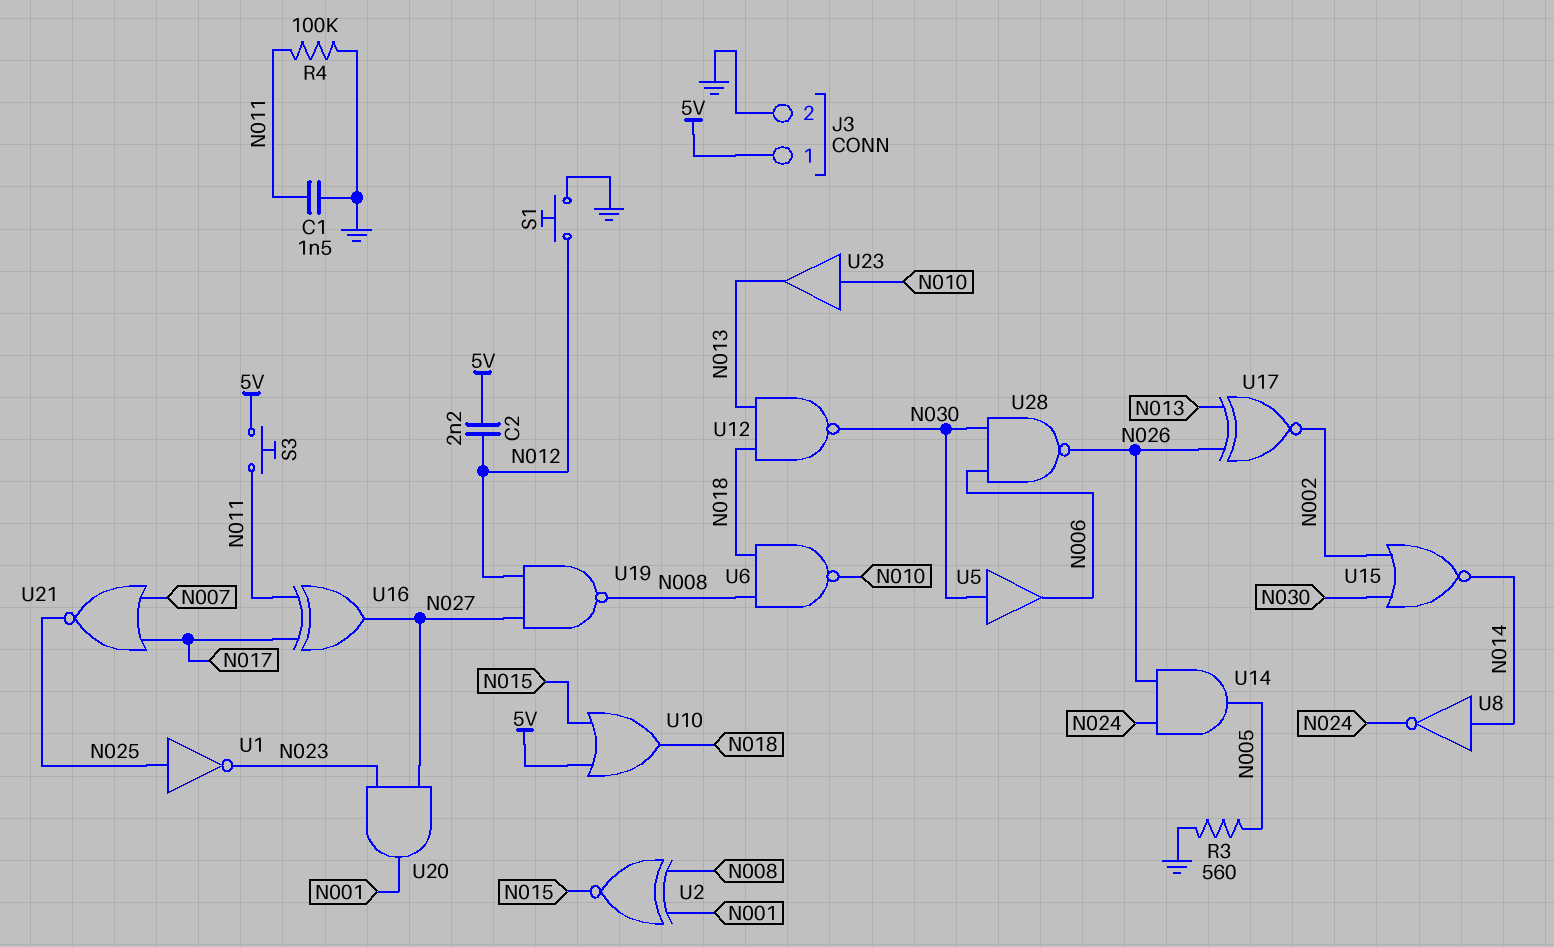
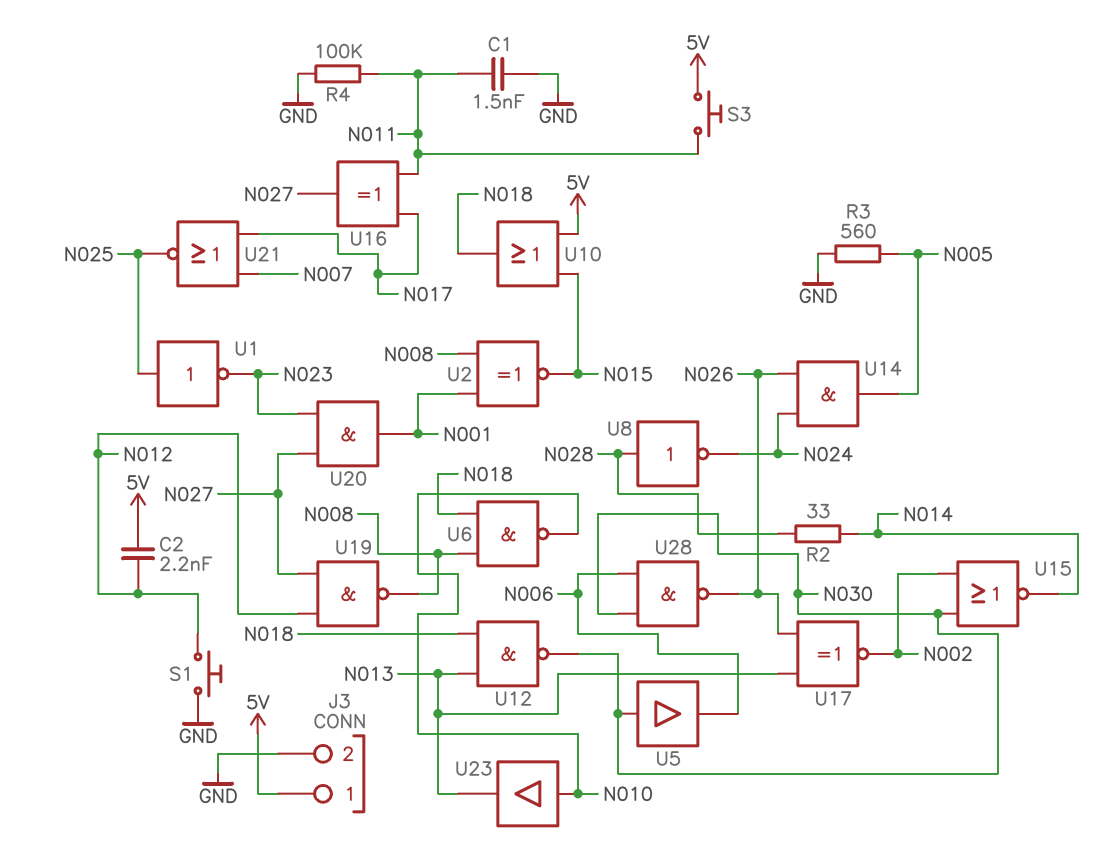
R2: none -> 33 (N014, N028)
U8: NOT (in N014, out N024) -> NOT (in N028, out N024)

